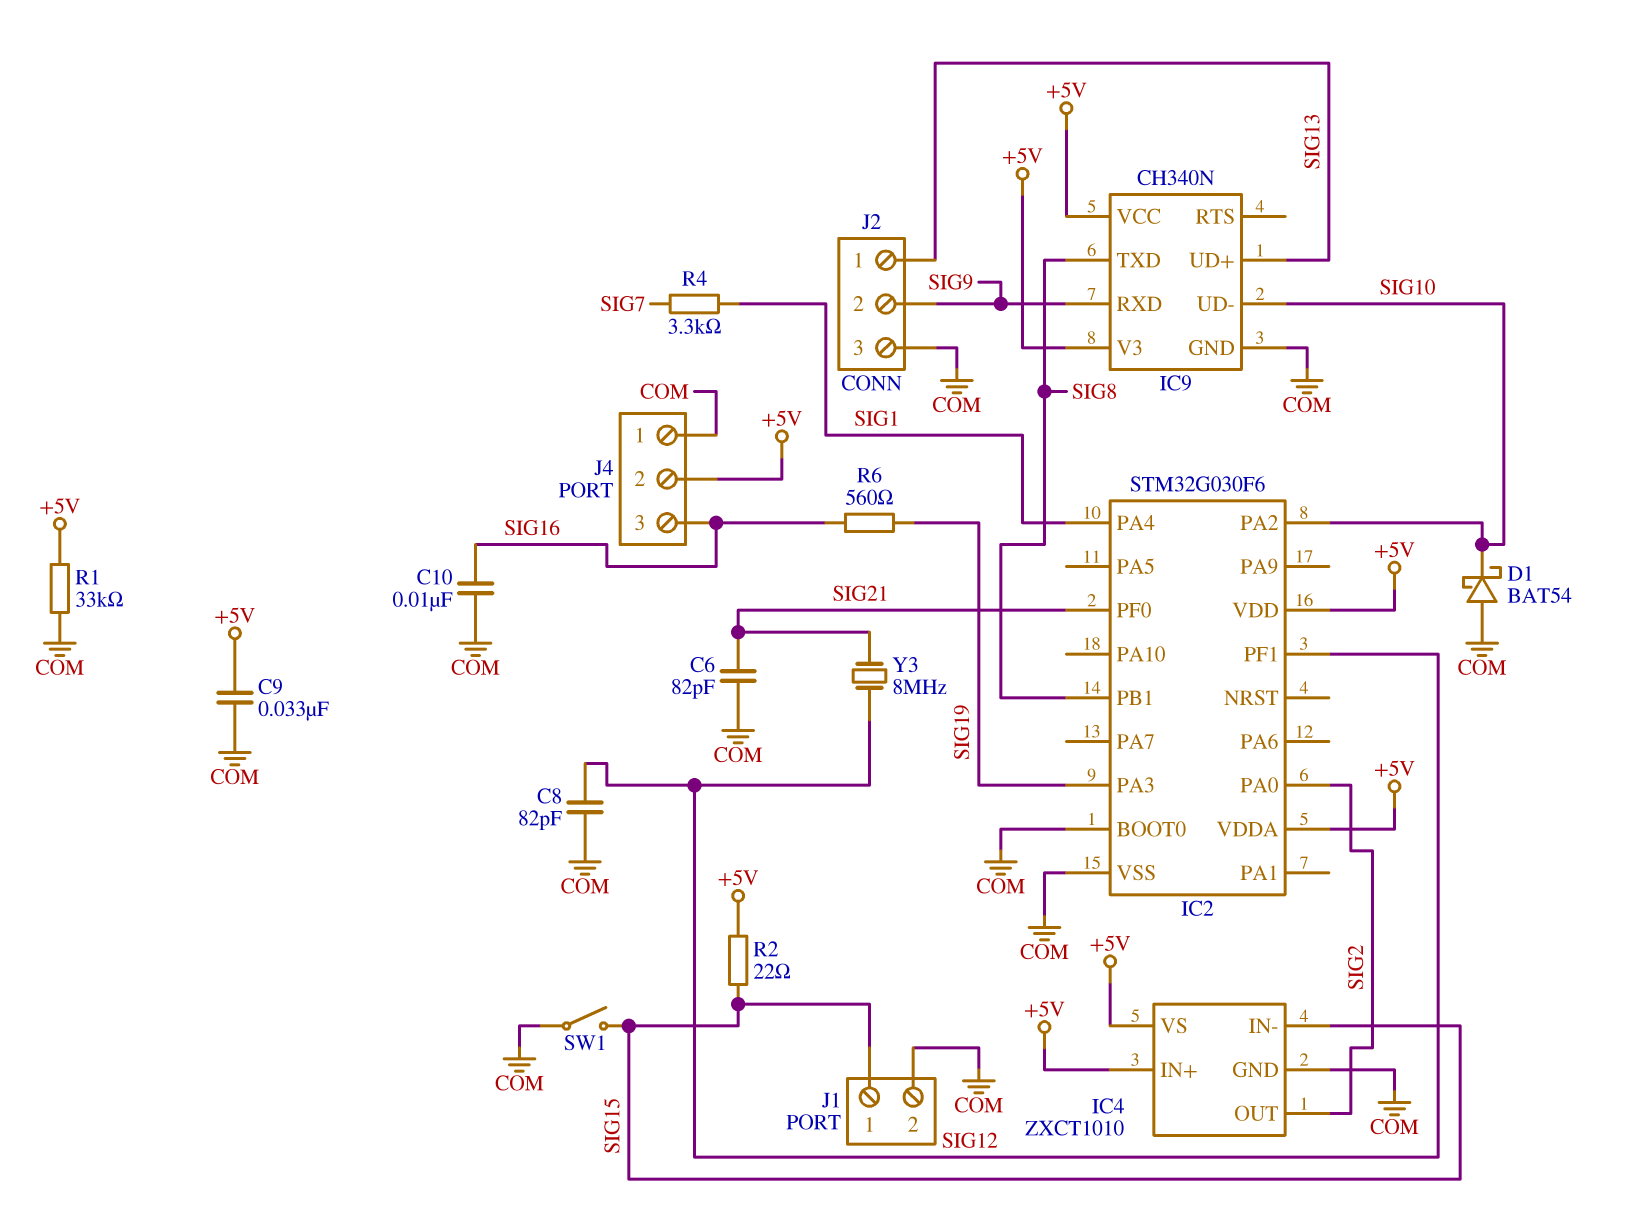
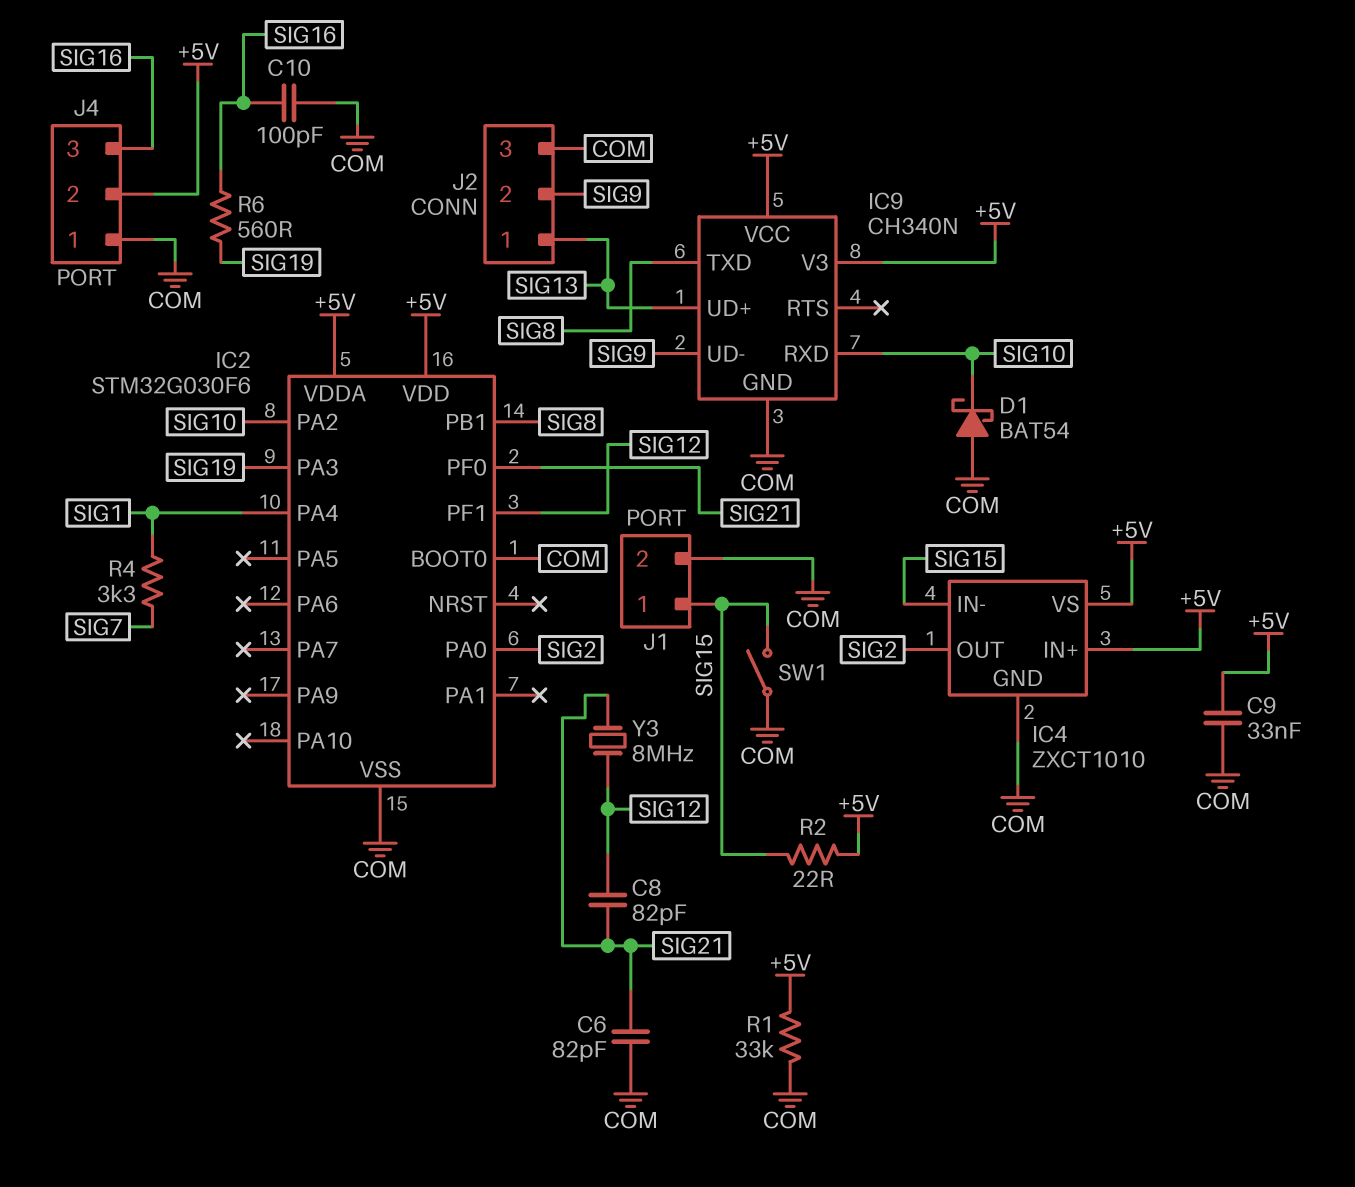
C8: 82pF (COM, SIG12) -> 82pF (SIG12, SIG21)
C10: 10nF (COM, SIG16) -> 100pF (COM, SIG16)
IC9 pin RXD: SIG9 -> SIG10
IC9 pin UD-: SIG10 -> SIG9

